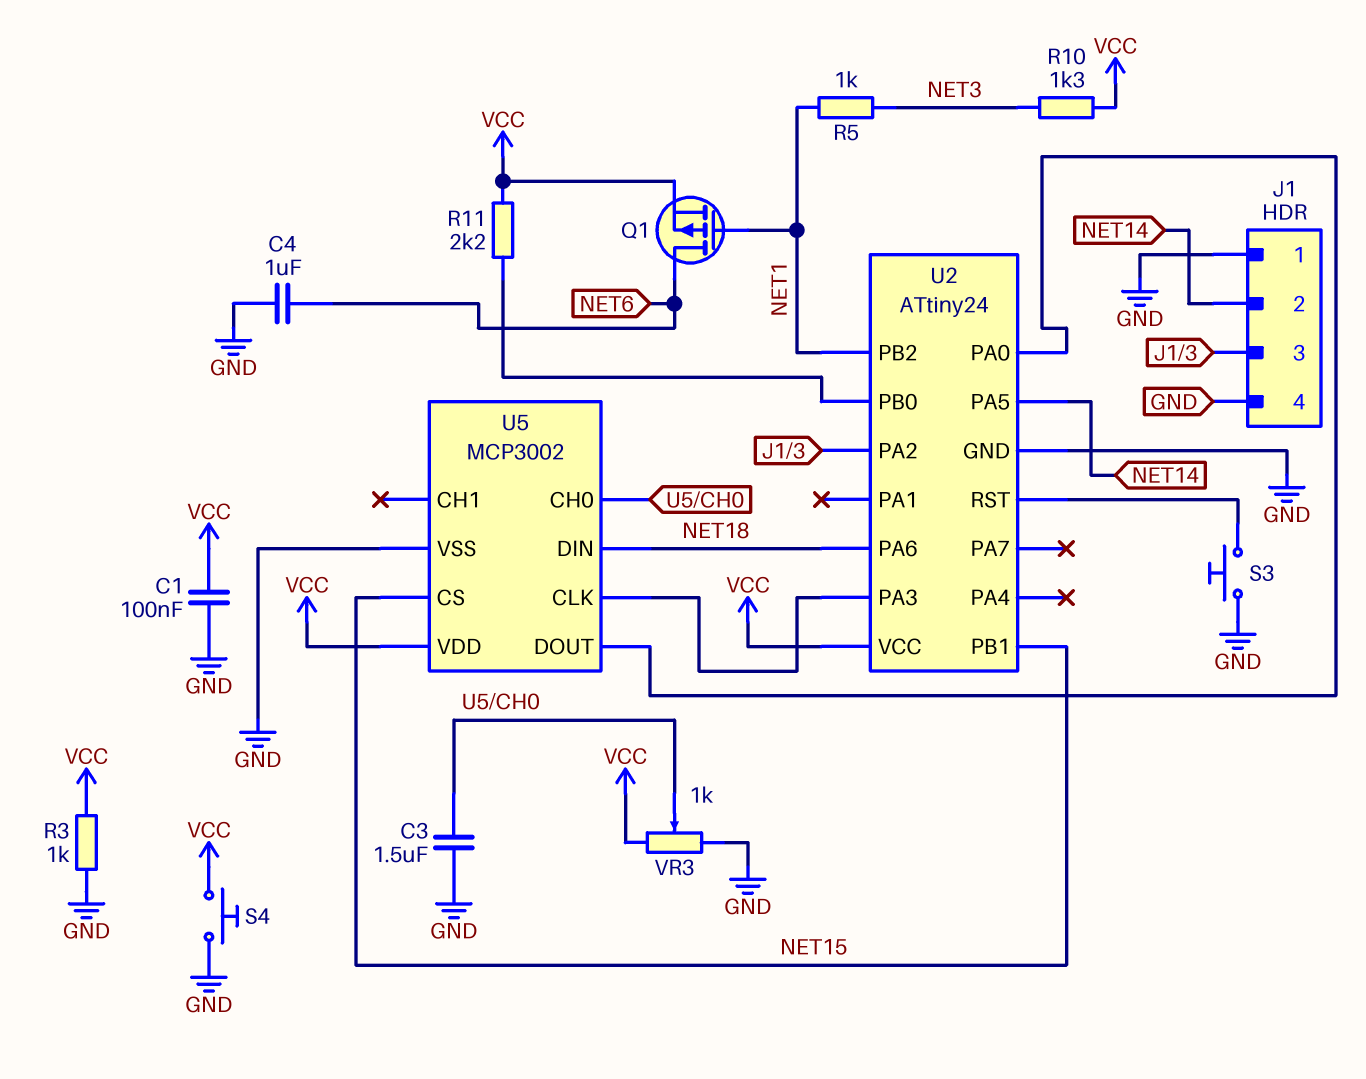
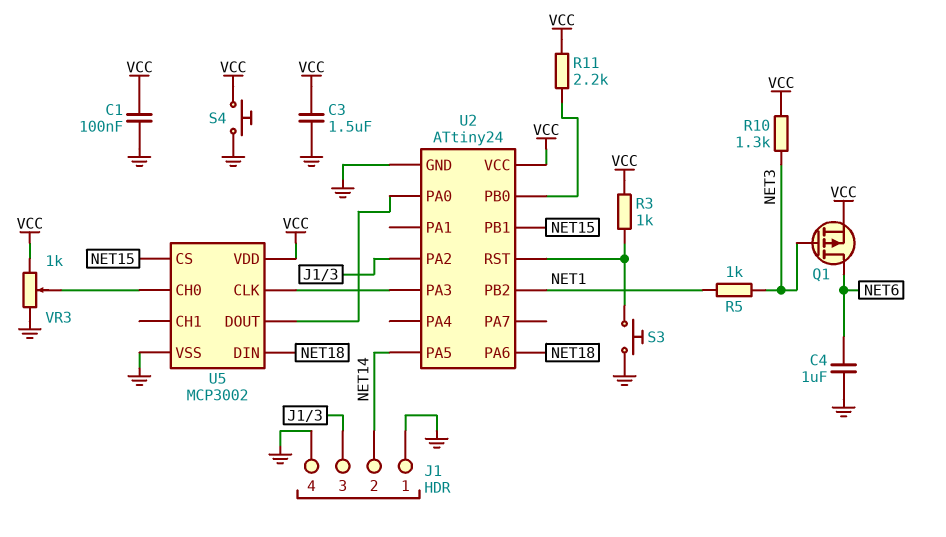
C3: 1.5uF (GND, U5/CH0) -> 1.5uF (GND, VCC)
Q1: PMOS (G NET1, D NET6, S VCC) -> PMOS (G NET3, D NET6, S VCC)
R3: 1k (GND, VCC) -> 1k (U2/RST, VCC)

